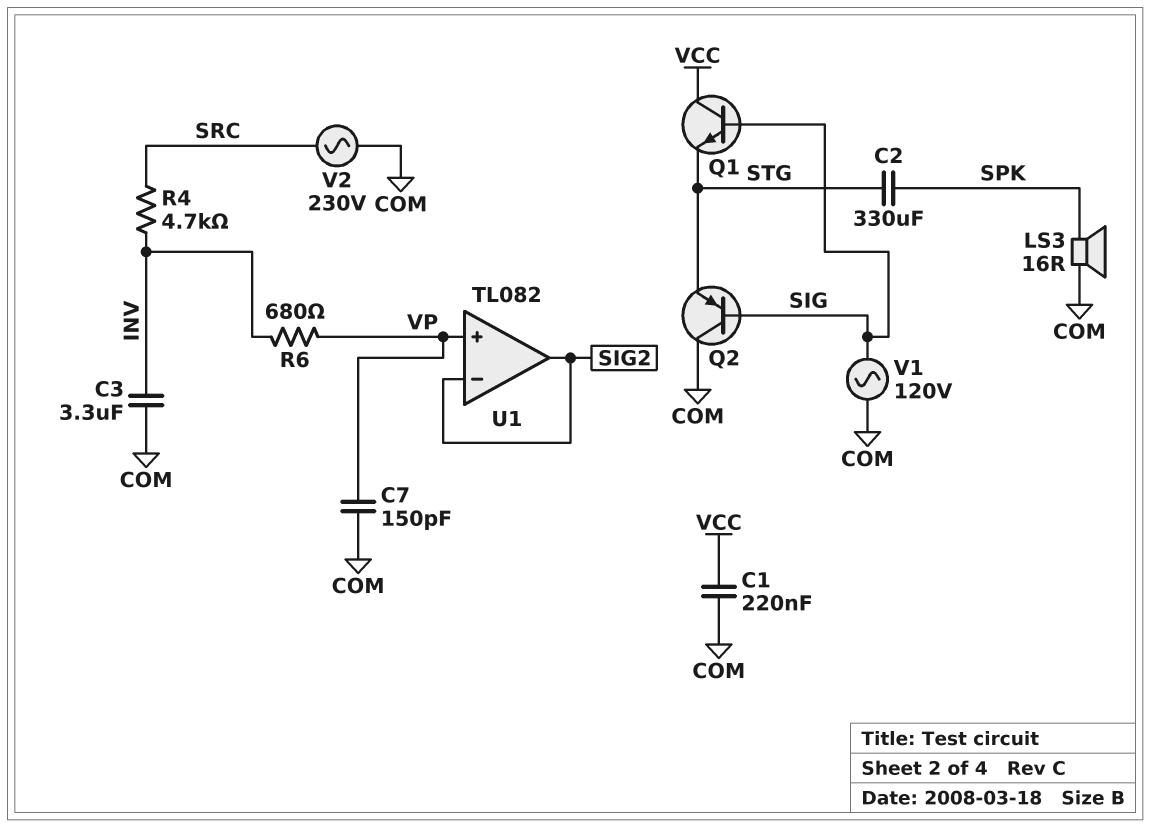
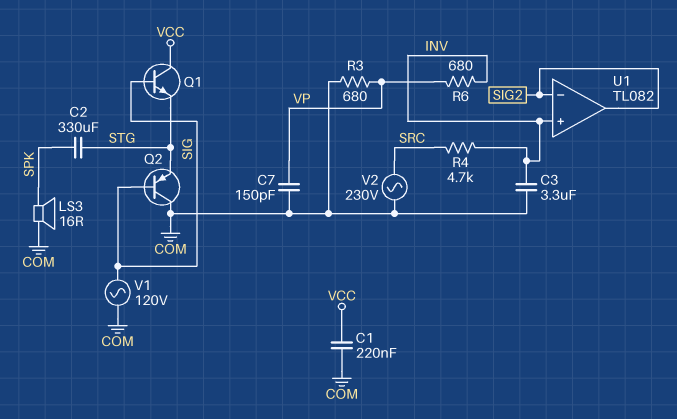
R3: none -> 680 (COM, VP)
U1 pin in+: VP -> INV

